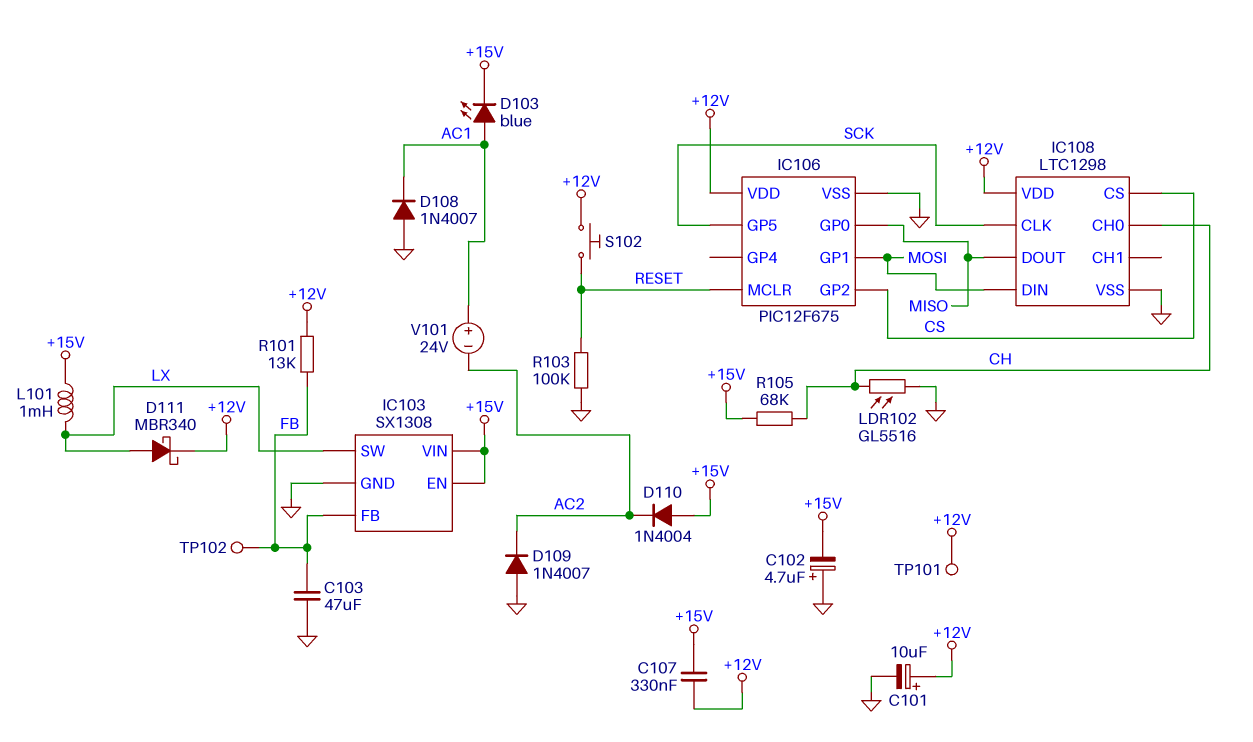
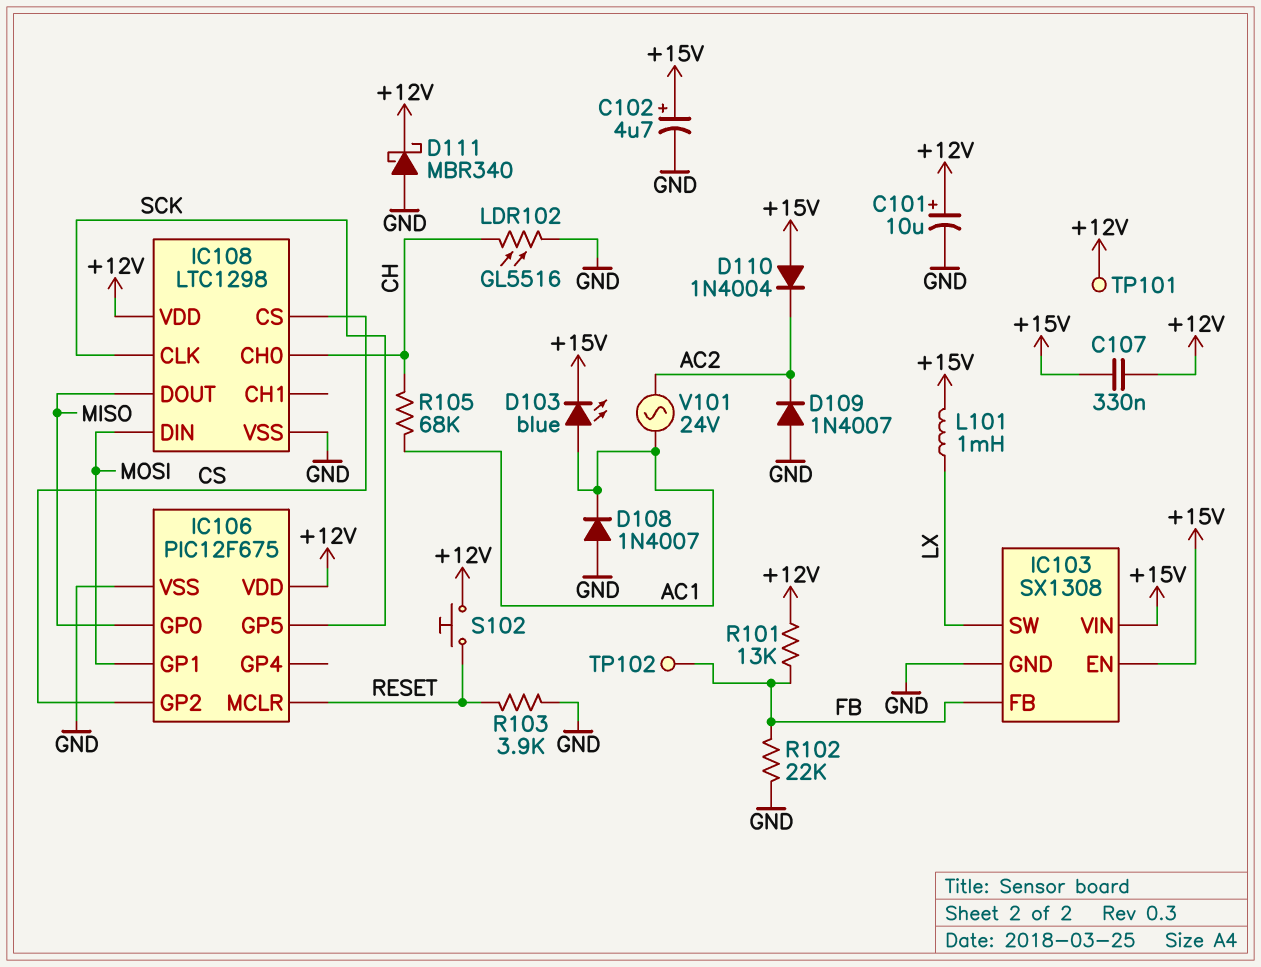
C102: 4.7uF (plus GND, minus +15V) -> 4.7uF (plus +15V, minus GND)
C103: 47uF (FB, GND) -> none
D111: schottky MBR340 (A LX, K +12V) -> schottky MBR340 (A GND, K +12V)
R102: none -> 22k (FB, GND)
R103: 100k (GND, RESET) -> 3.9k (GND, RESET)
R105: 68k (+15V, CH) -> 68k (AC1, CH)
V101: 24V (plus AC1, minus AC2) -> AC 24V (AC1, AC2)

